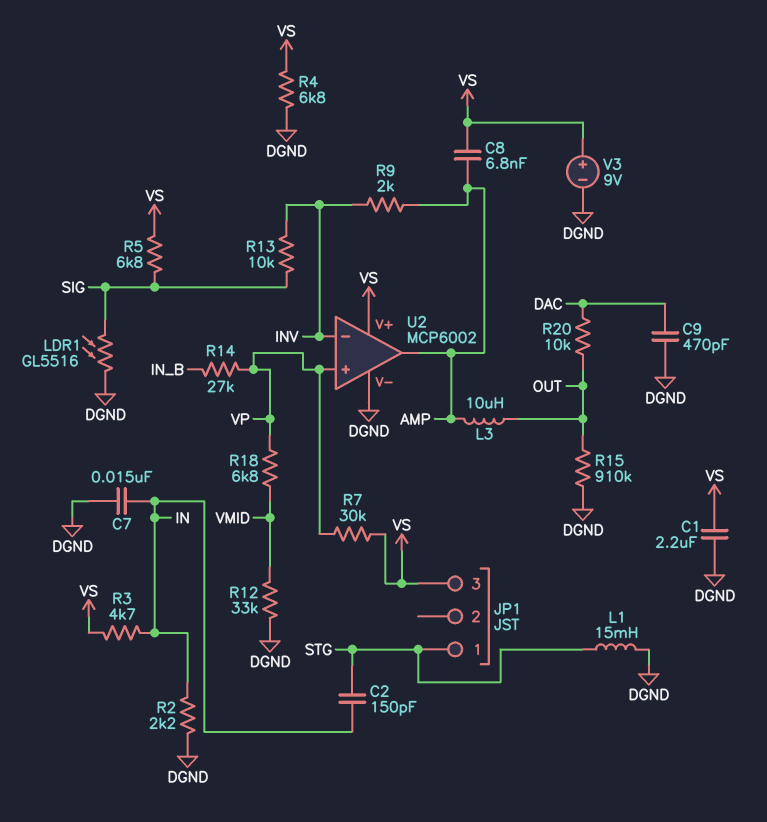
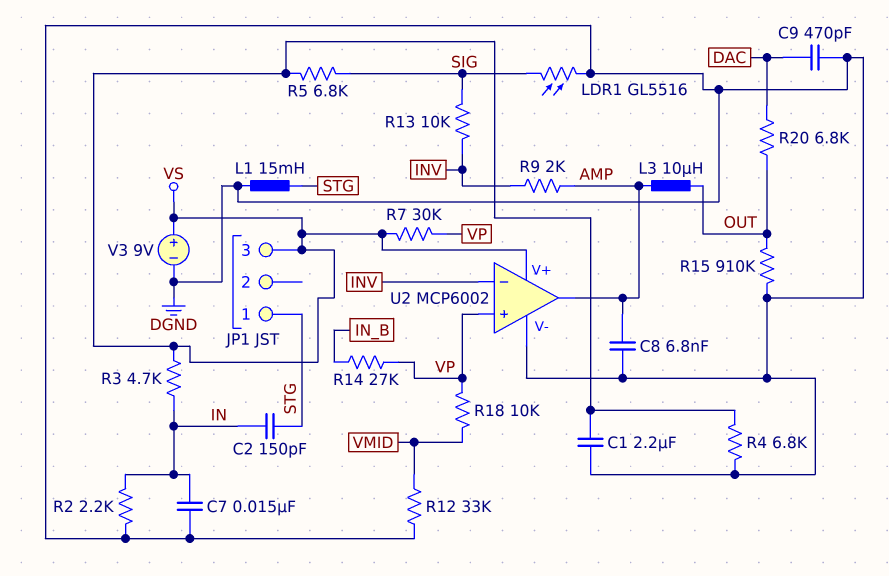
C8: 6.8nF (AMP, VS) -> 6.8nF (AMP, DGND)
R18: 6.8k (VMID, VP) -> 10k (VMID, VP)
R20: 10k (DAC, OUT) -> 6.8k (DAC, OUT)

